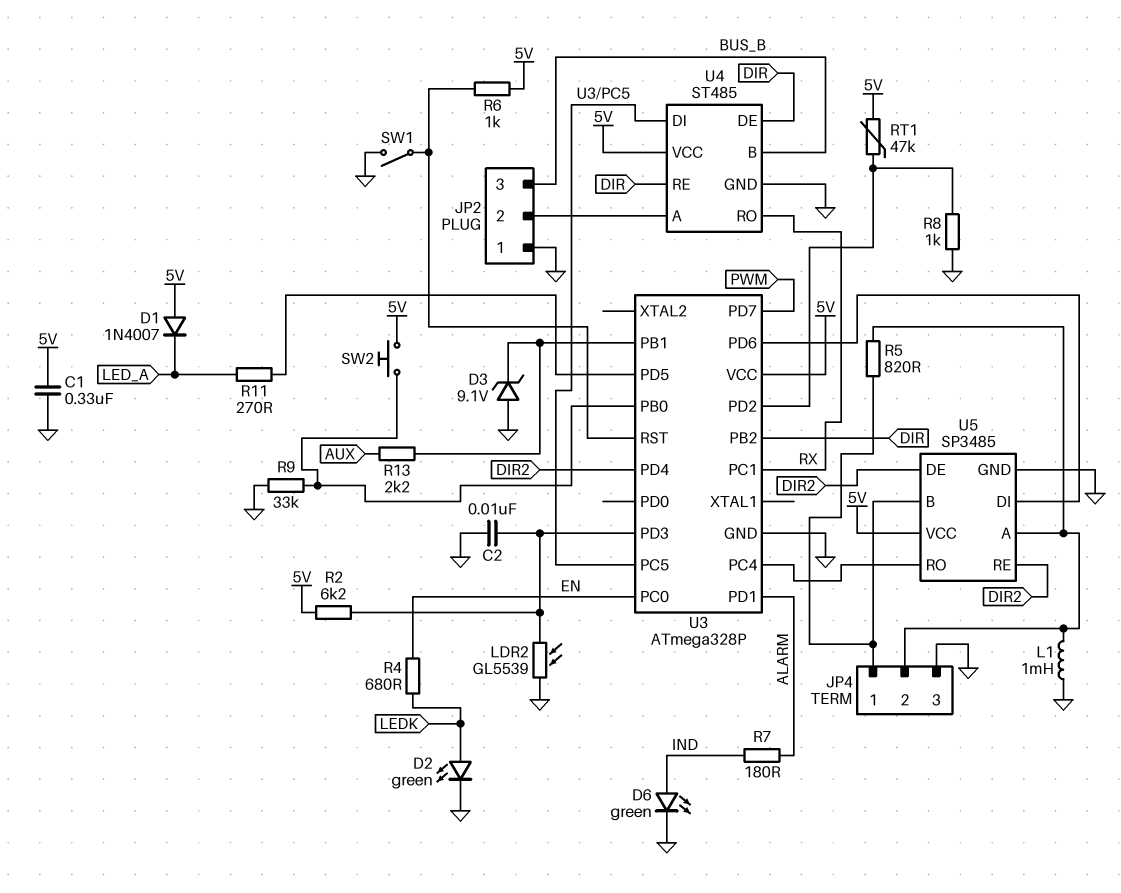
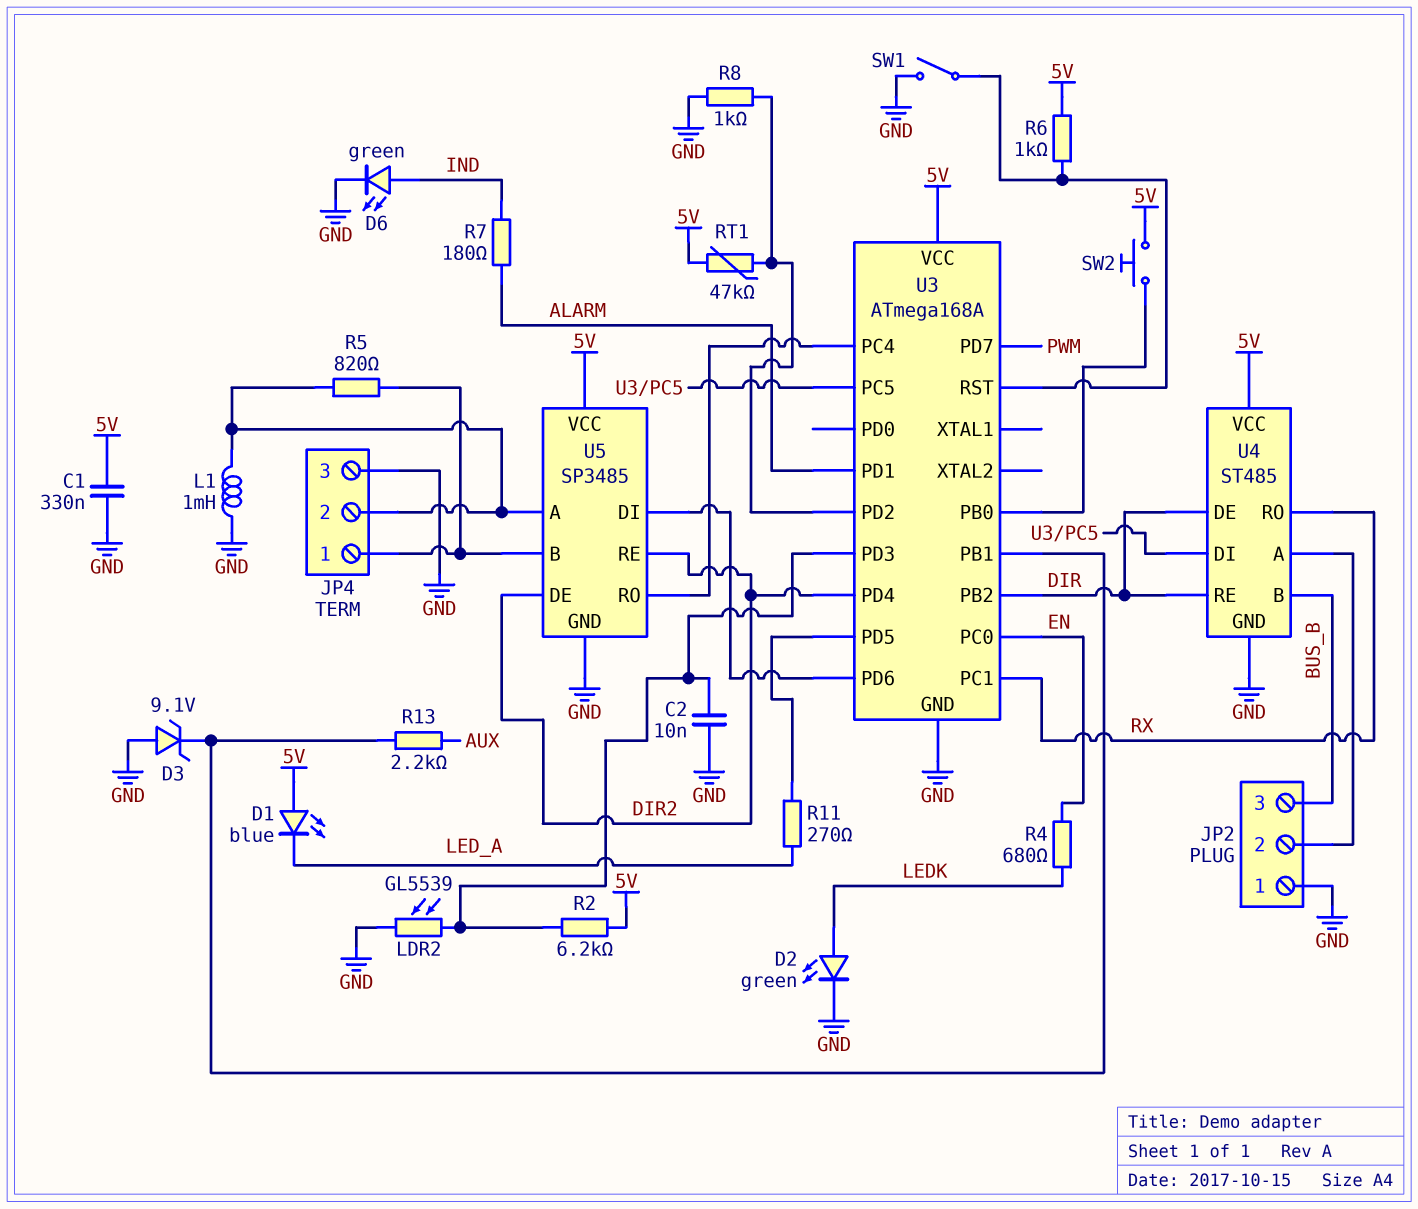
D1: diode 1N4007 (A 5V, K LED_A) -> LED blue (A 5V, K LED_A)
R9: 33k (GND, U3/PB0) -> none
U3: ATmega328P -> ATmega168A

